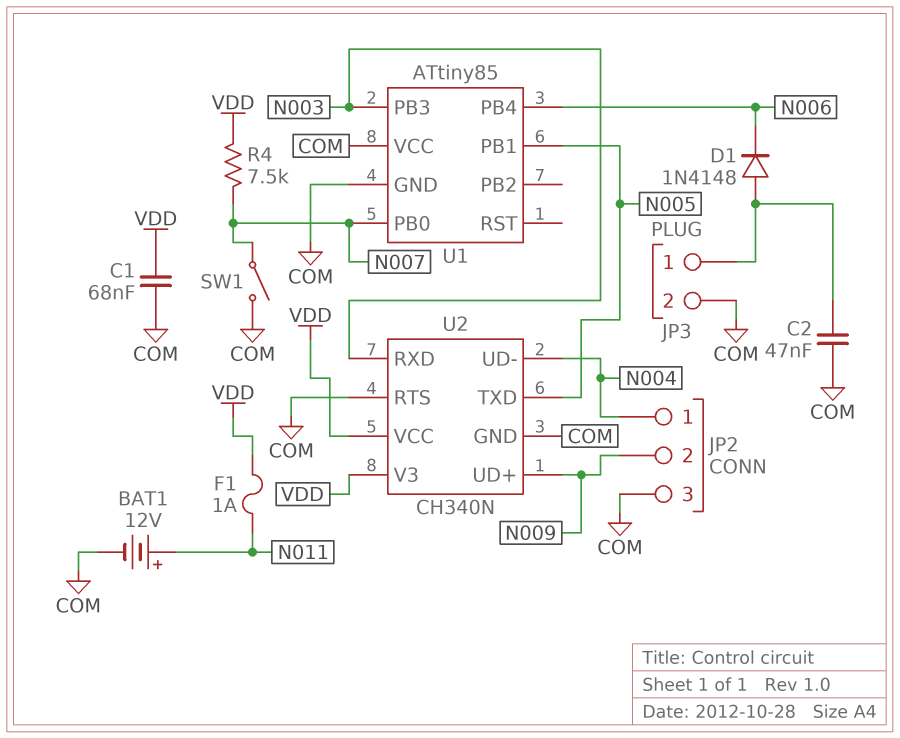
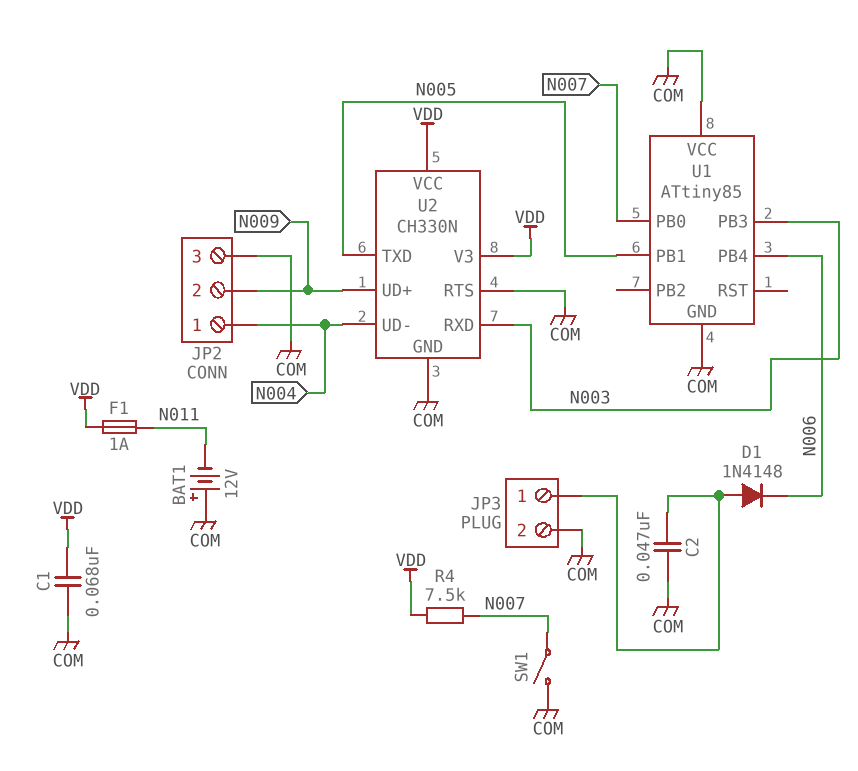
BAT1: 12V (plus N011, minus COM) -> 12V (plus COM, minus N011)
U2: CH340N -> CH330N

